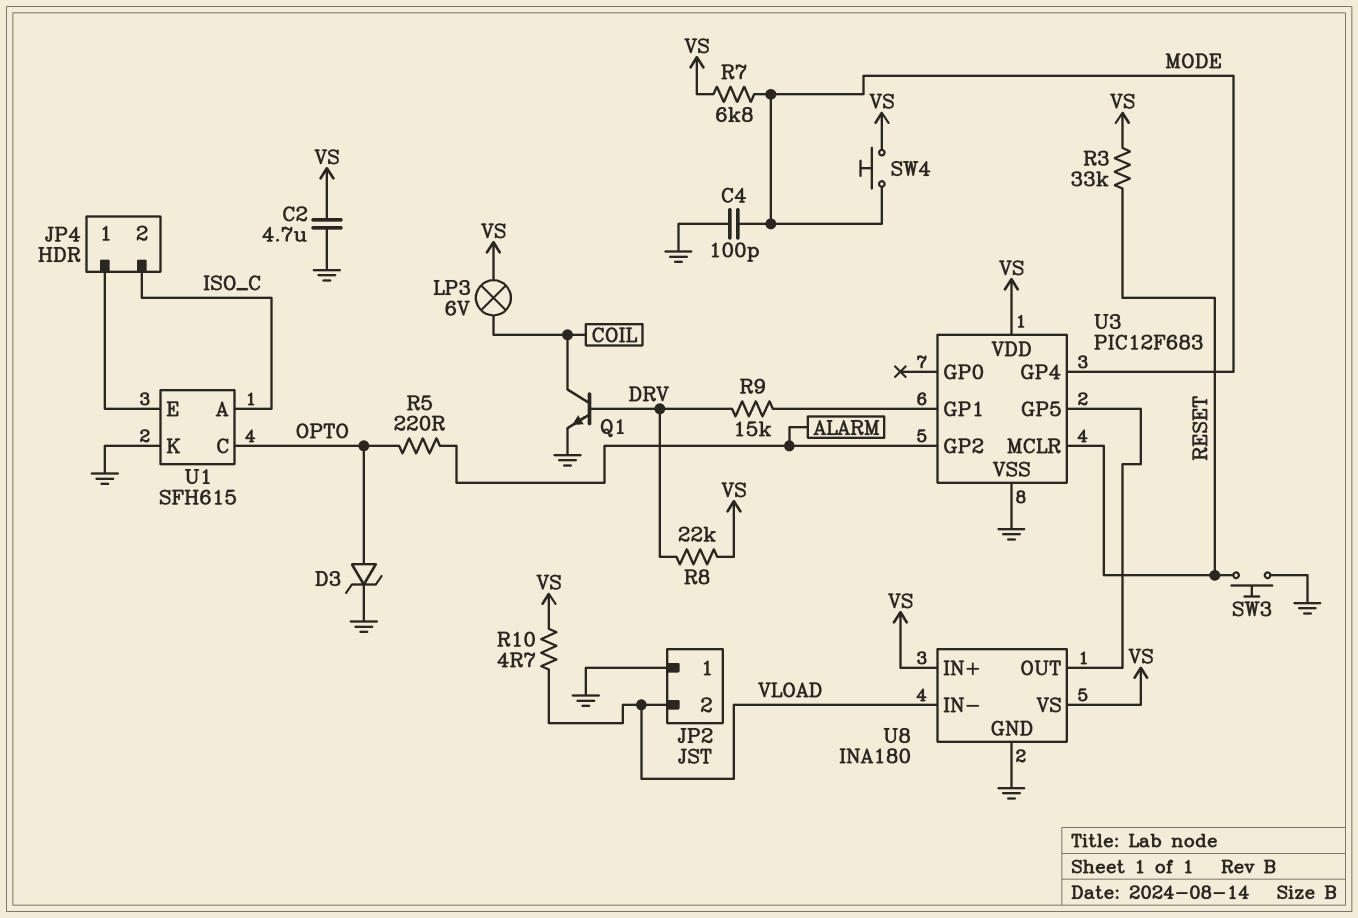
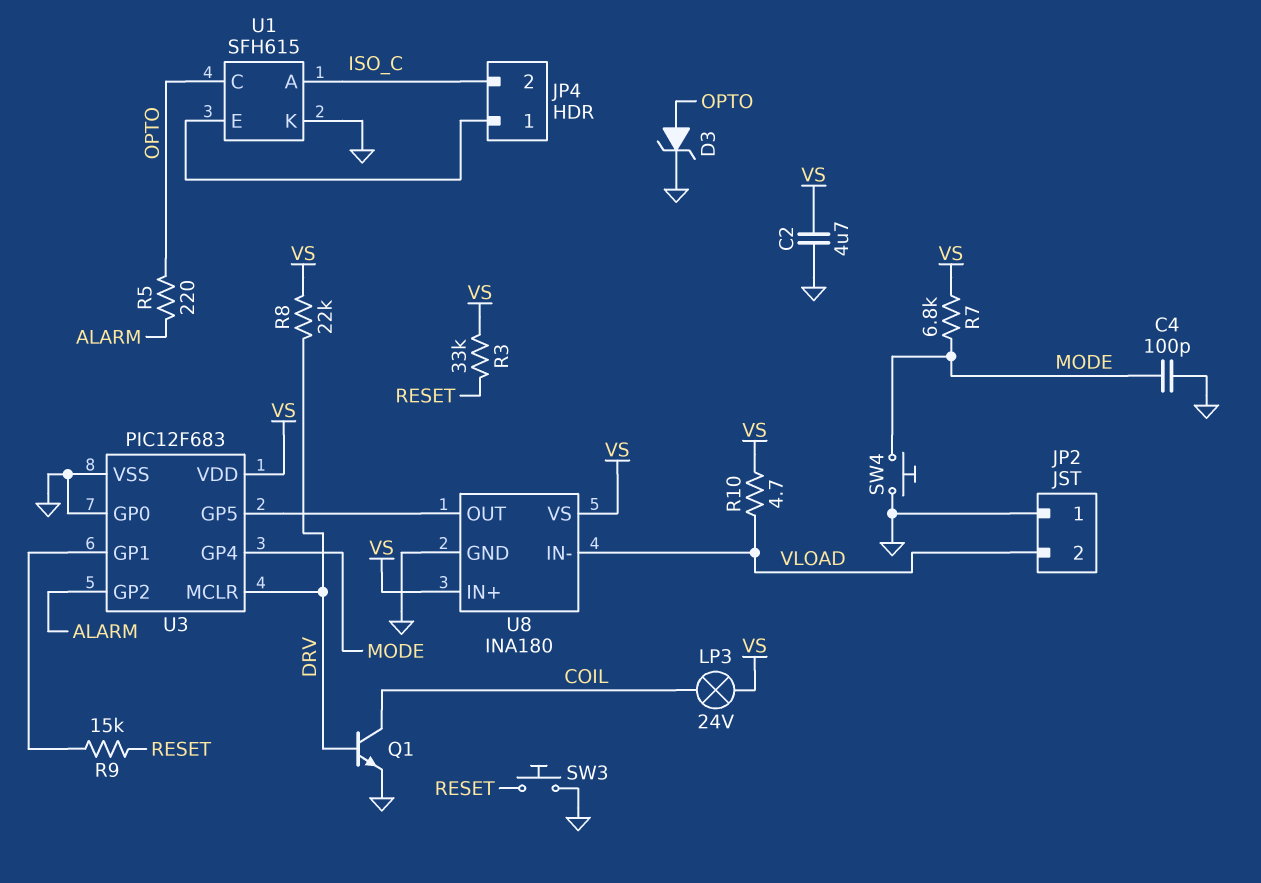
LP3: lamp 6V (COIL, VS) -> lamp 24V (COIL, VS)
R9: 15k (DRV, U3/GP1) -> 15k (RESET, U3/GP1)
SW4: button (MODE, VS) -> button (GND, MODE)
U3 pin GP0: none -> GND
U3 pin MCLR: RESET -> DRV

